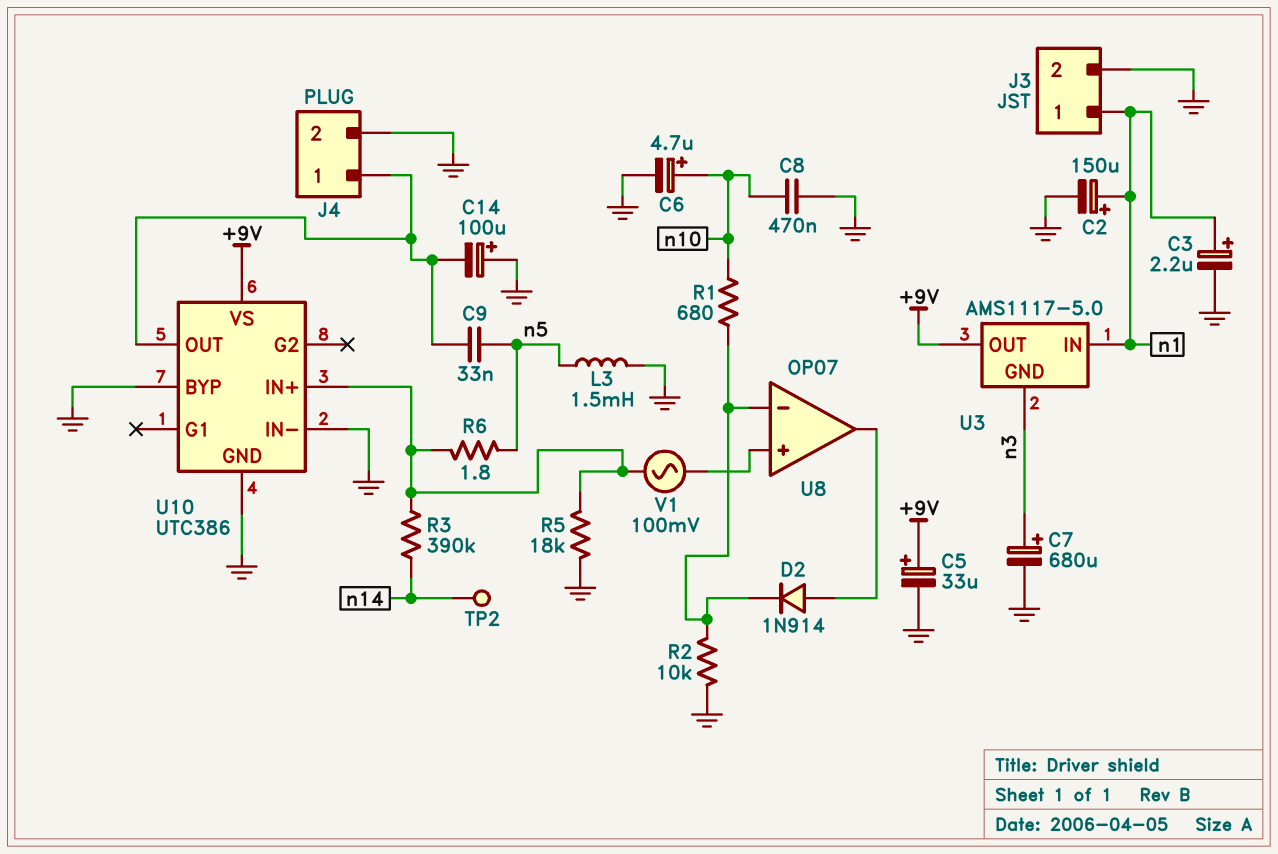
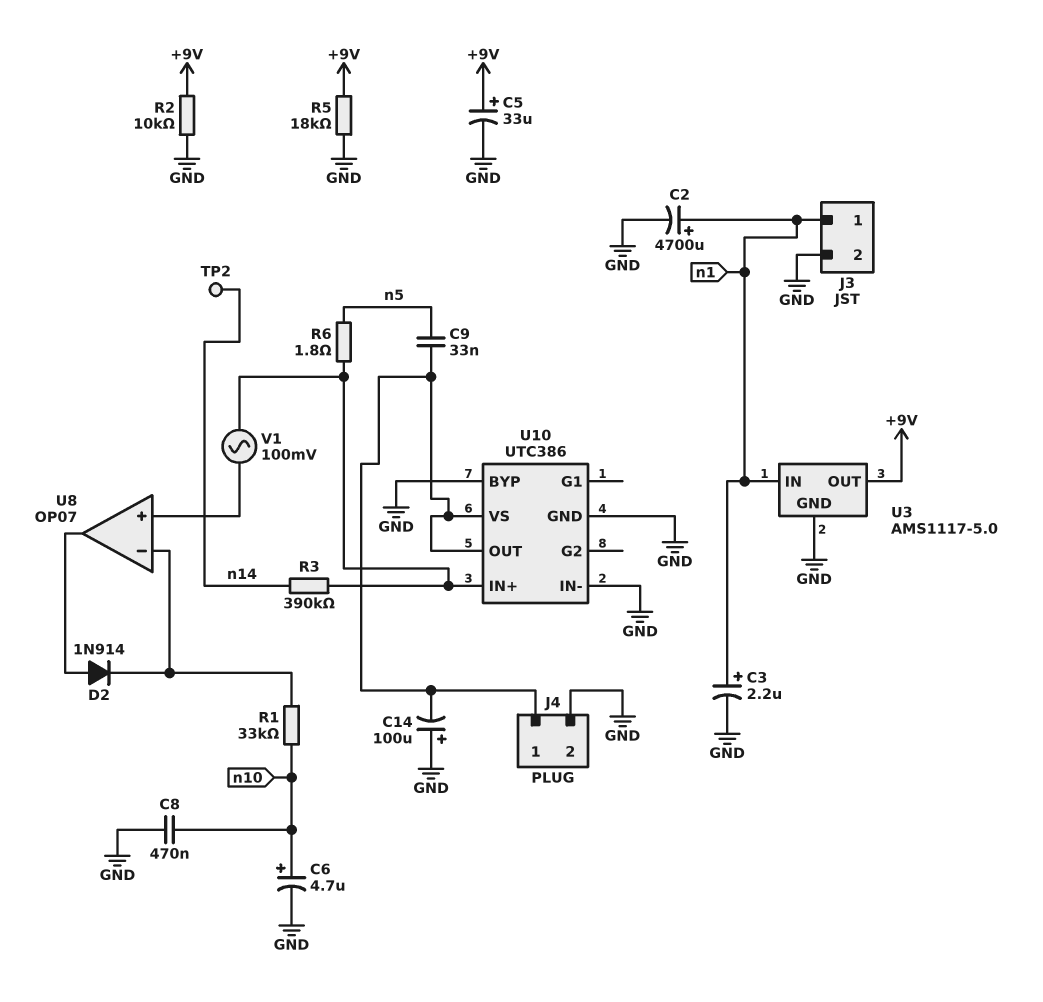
C2: 150uF (plus n1, minus GND) -> 4700uF (plus n1, minus GND)
C7: 680uF (plus n3, minus GND) -> none
L3: 1.5mH (GND, n5) -> none
R1: 680 (U8/in-, n10) -> 33k (U8/in-, n10)
R2: 10k (GND, U8/in-) -> 10k (+9V, GND)
R5: 18k (GND, U10/IN+) -> 18k (+9V, GND)
U3 pin GND: n3 -> GND
U10 pin VS: +9V -> J4/1

